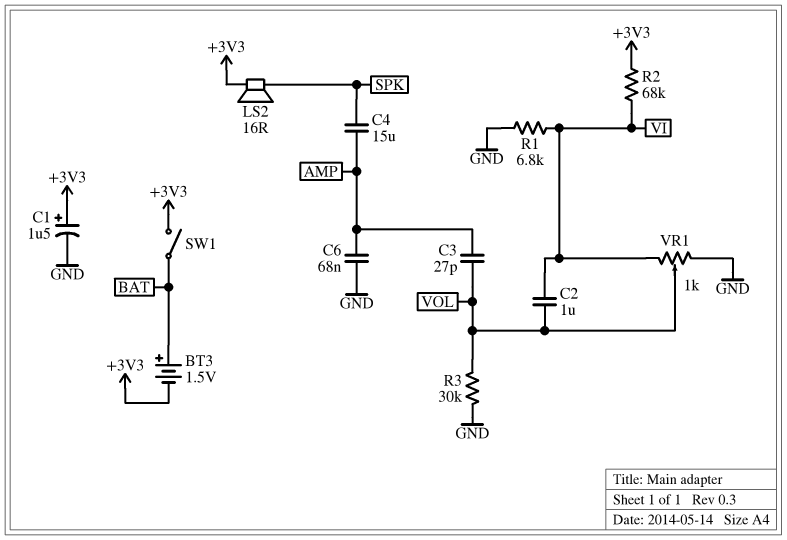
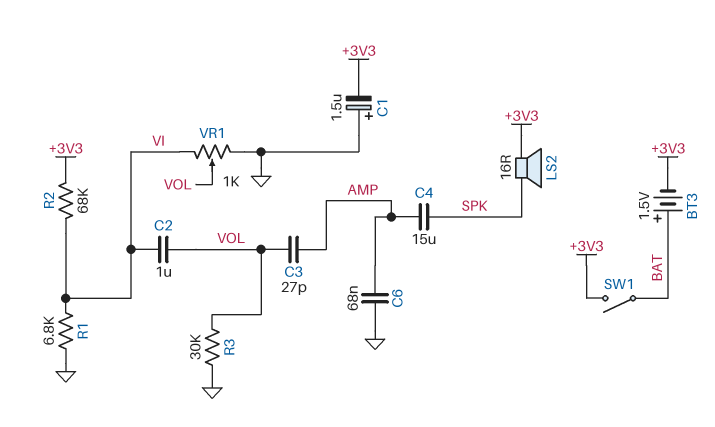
C1: 1.5uF (plus +3V3, minus GND) -> 1.5uF (plus GND, minus +3V3)

